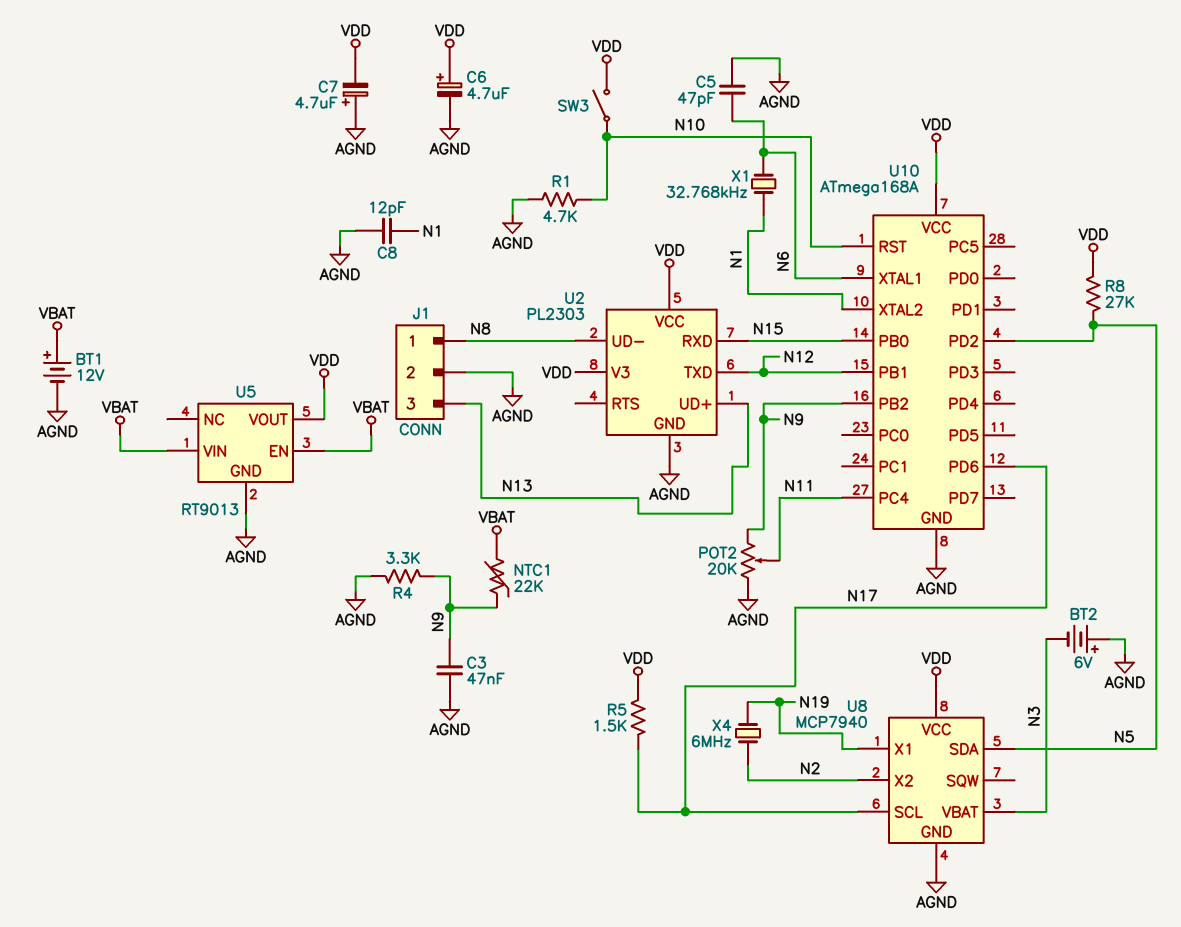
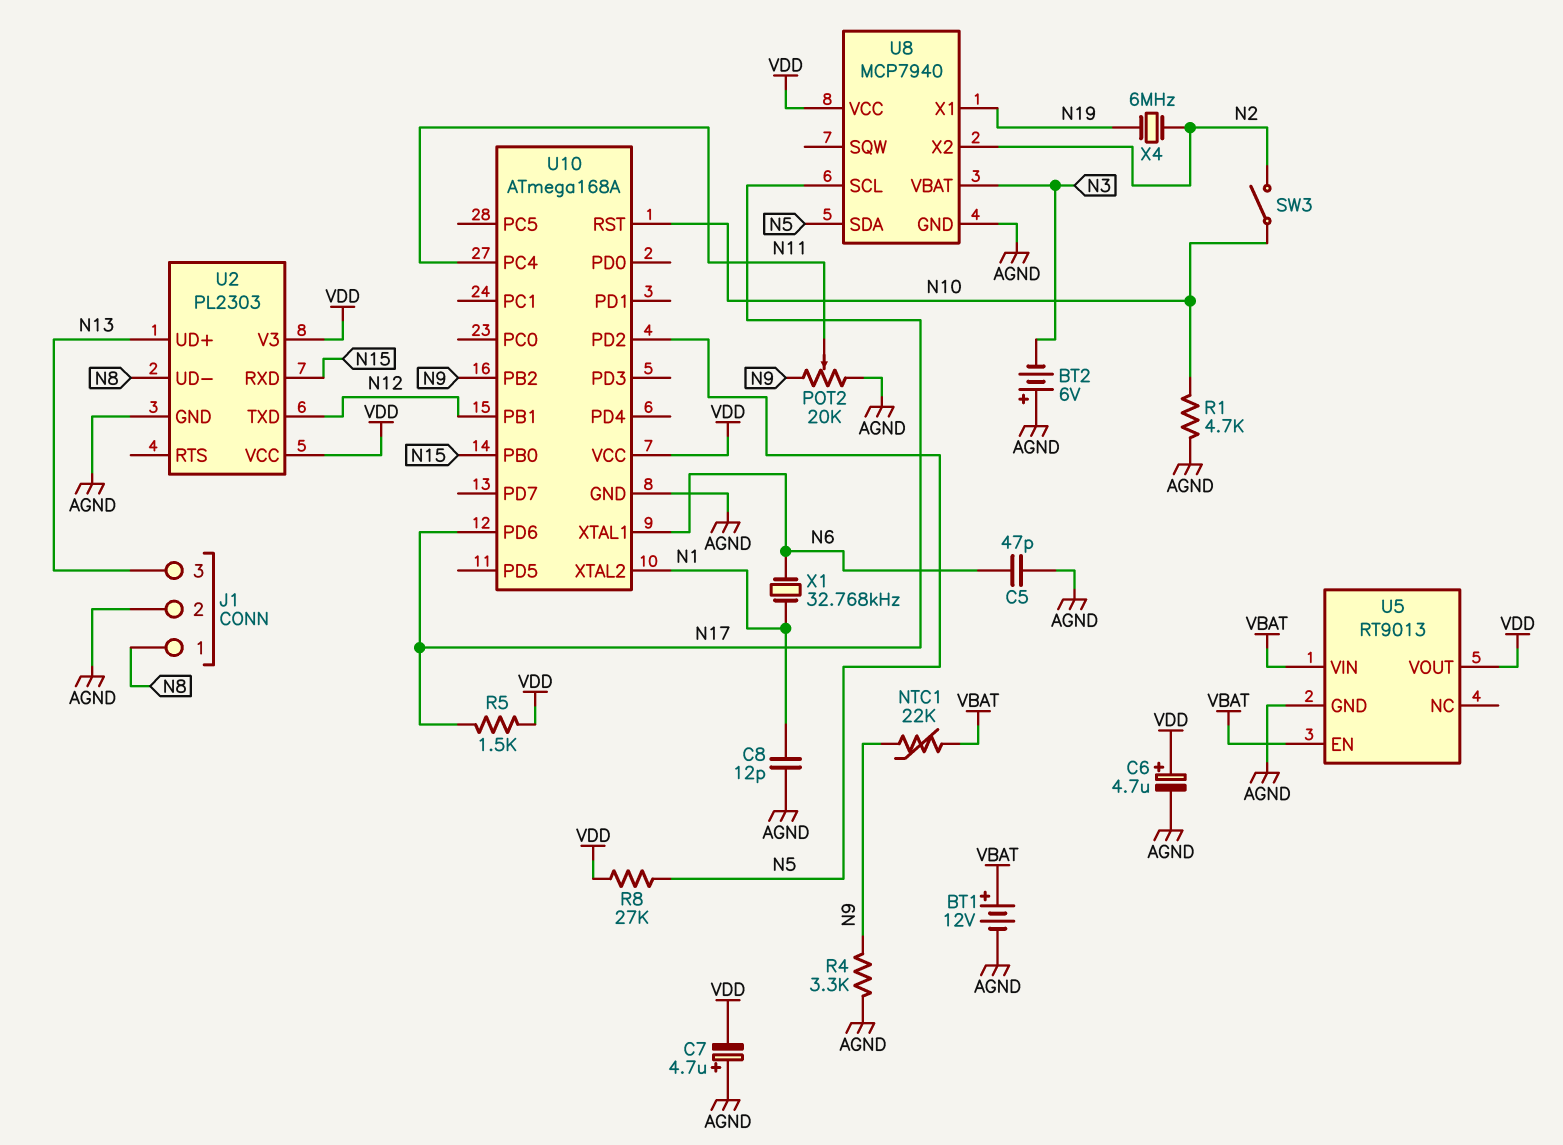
C3: 47nF (AGND, N9) -> none
SW3: switch (N10, VDD) -> switch (N2, N10)

